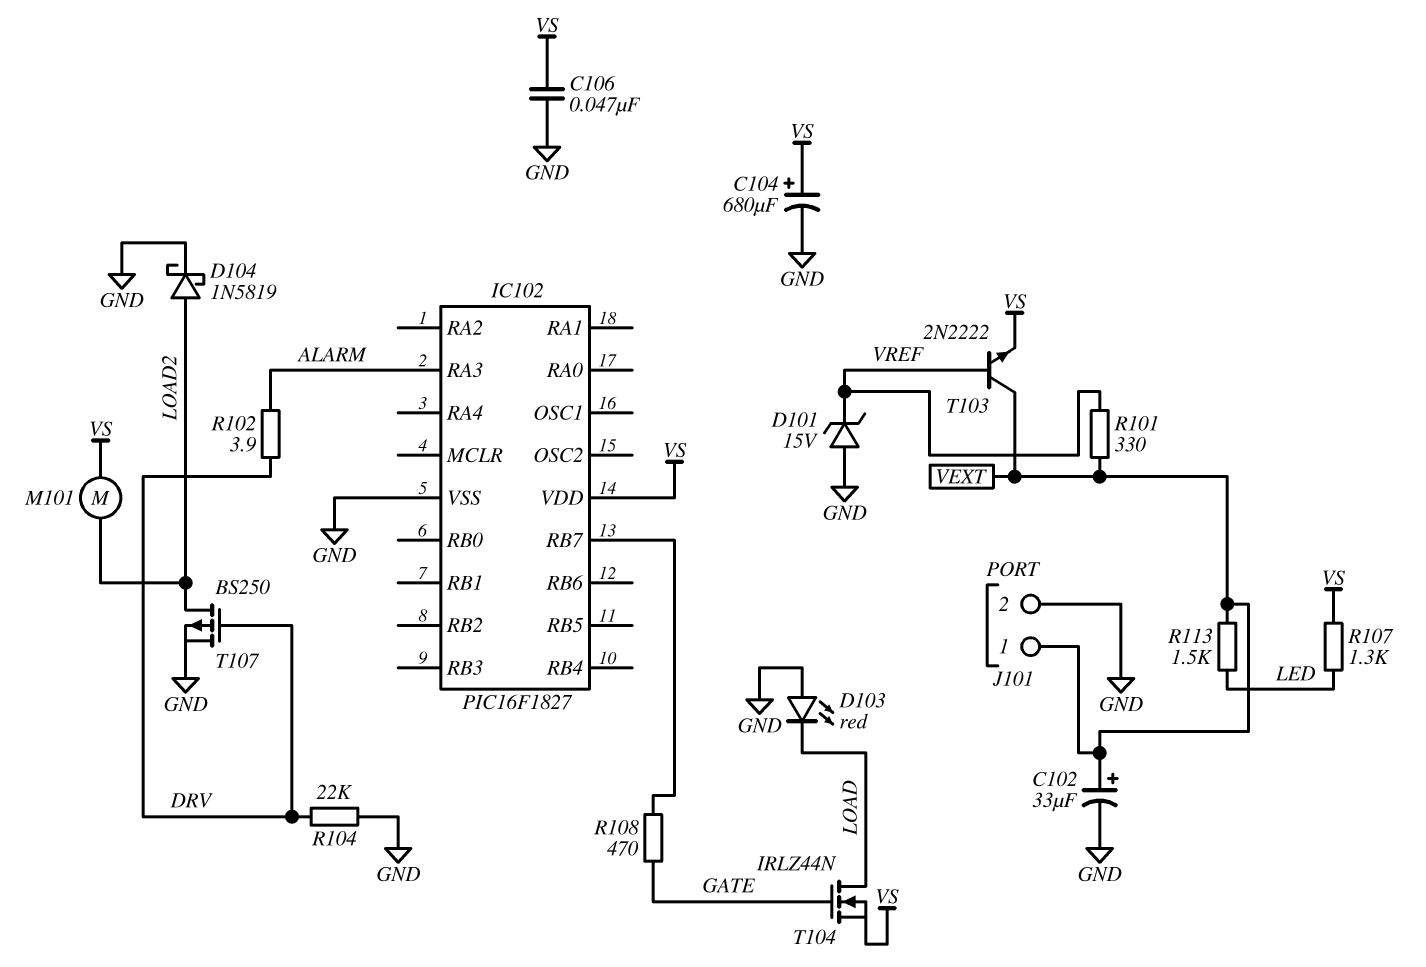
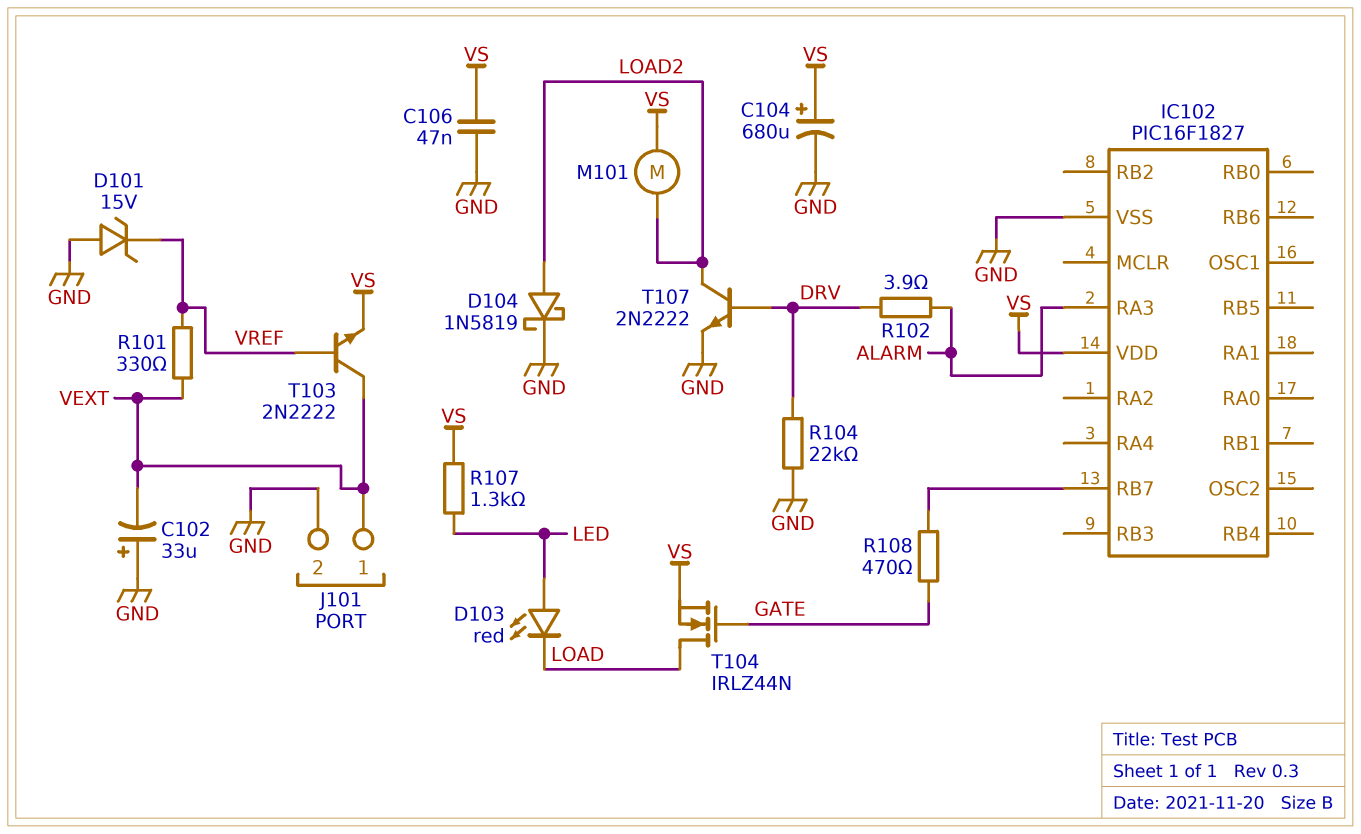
C102: 33uF (plus VEXT, minus GND) -> 33uF (plus GND, minus VEXT)
D103: LED red (A GND, K LOAD) -> LED red (A LED, K LOAD)
R113: 1.5k (LED, VEXT) -> none
T107: PMOS BS250 (G DRV, D LOAD2, S GND) -> NPN 2N2222 (B DRV, C LOAD2, E GND)

